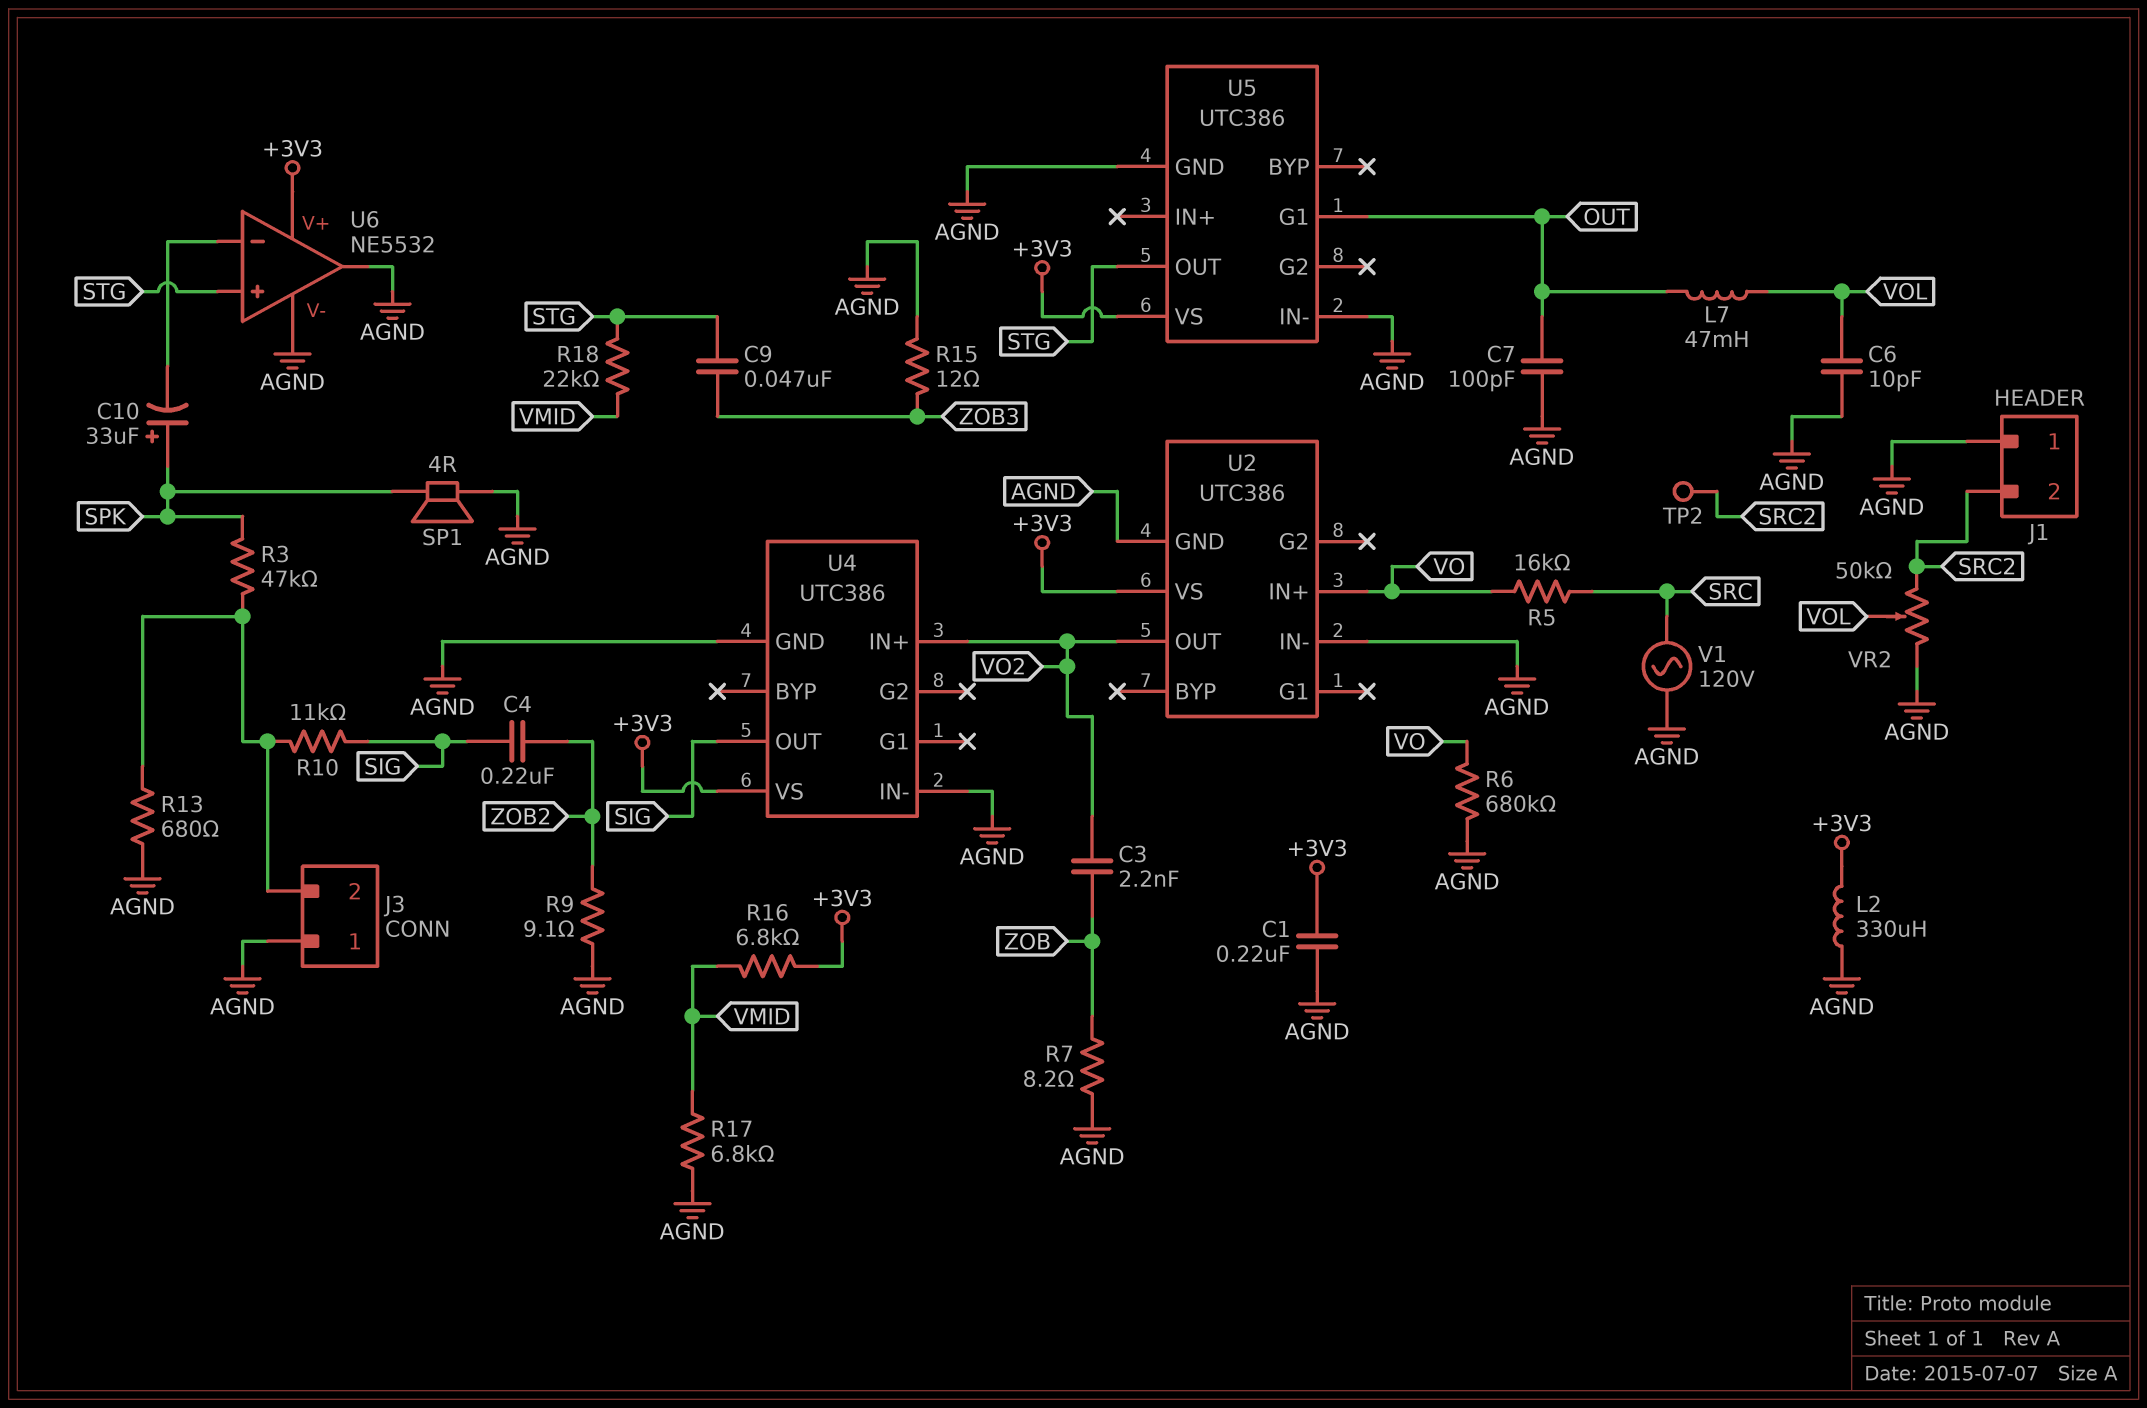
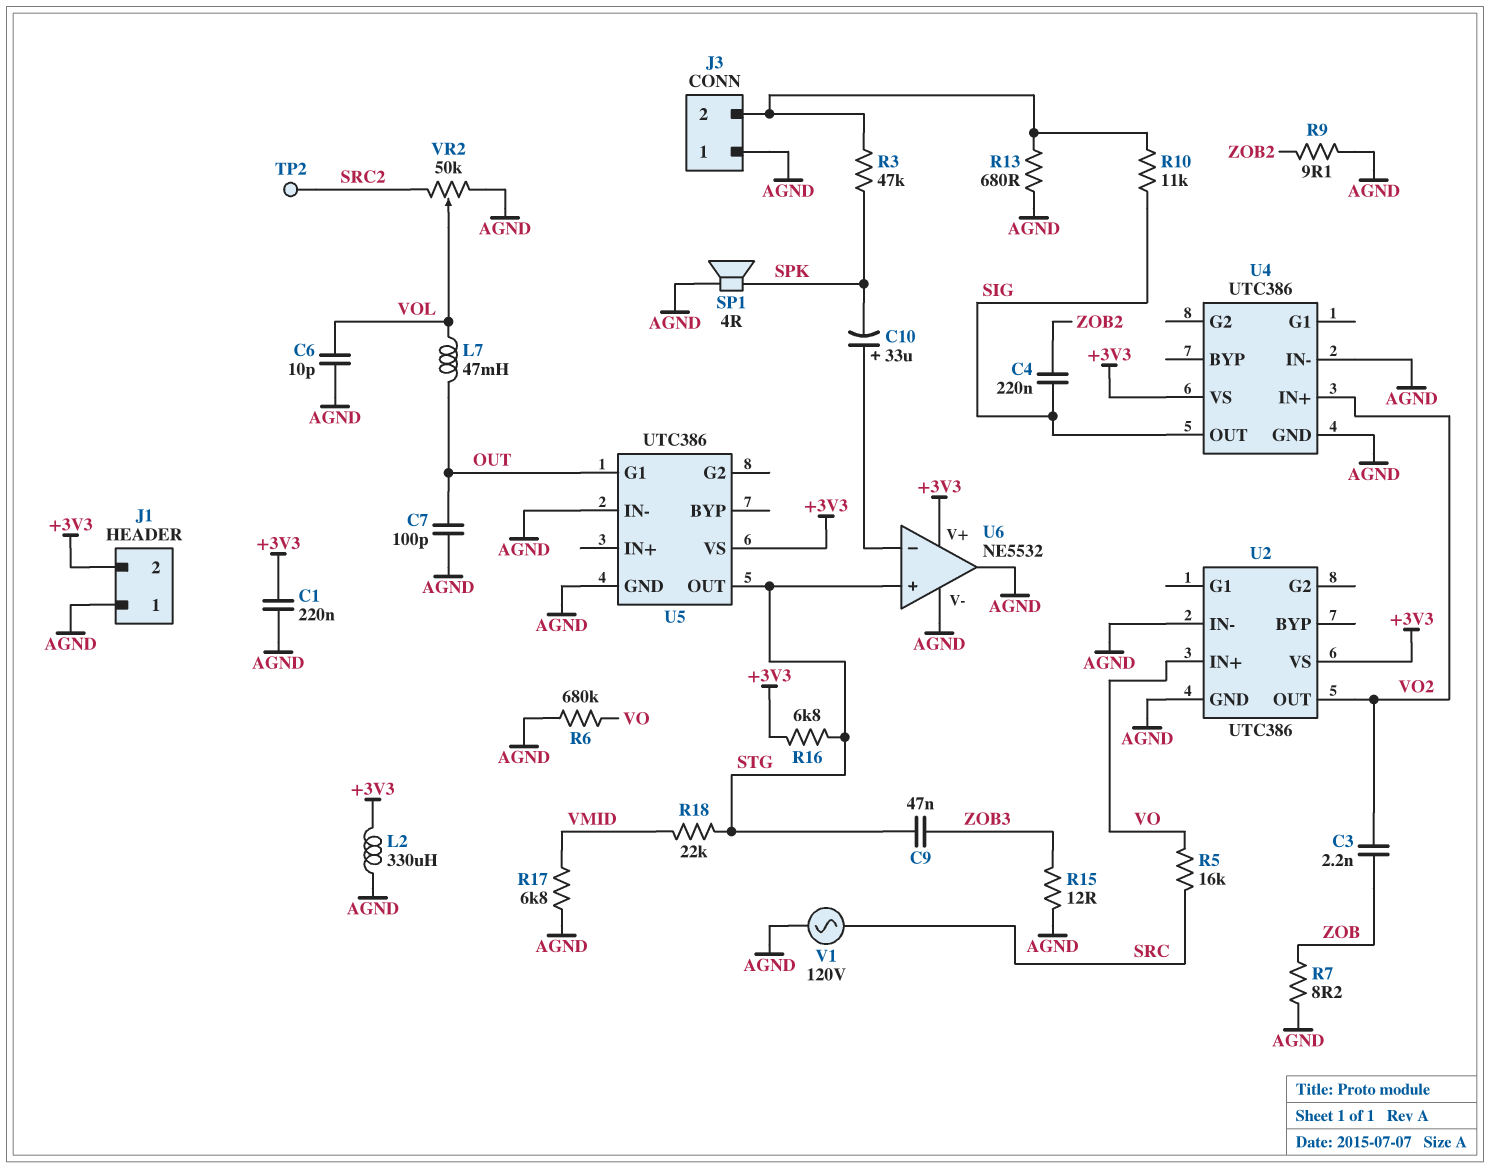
C10: 33uF (plus SPK, minus U6/in-) -> 33uF (plus U6/in-, minus SPK)
J1 pin 2: SRC2 -> +3V3
R16: 6.8k (+3V3, VMID) -> 6.8k (+3V3, STG)

